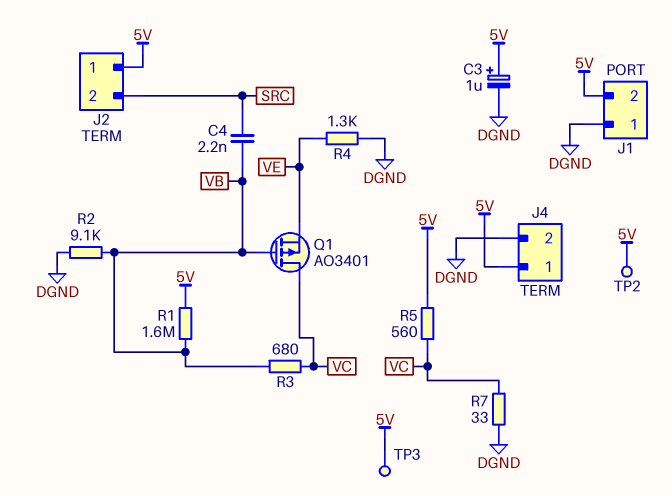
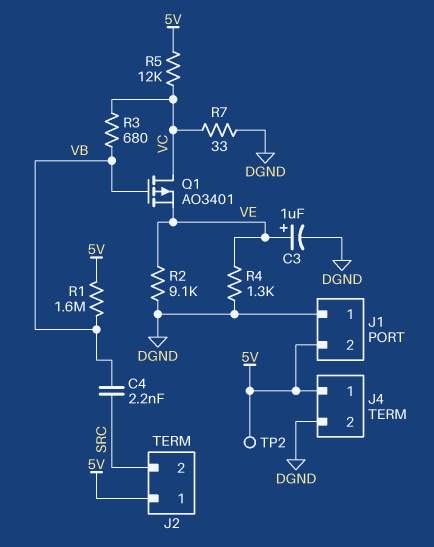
C3: 1uF (plus 5V, minus DGND) -> 1uF (plus VE, minus DGND)
R2: 9.1k (DGND, VB) -> 9.1k (DGND, VE)
R5: 560 (5V, VC) -> 12k (5V, VC)
TP3: test point (5V) -> none

